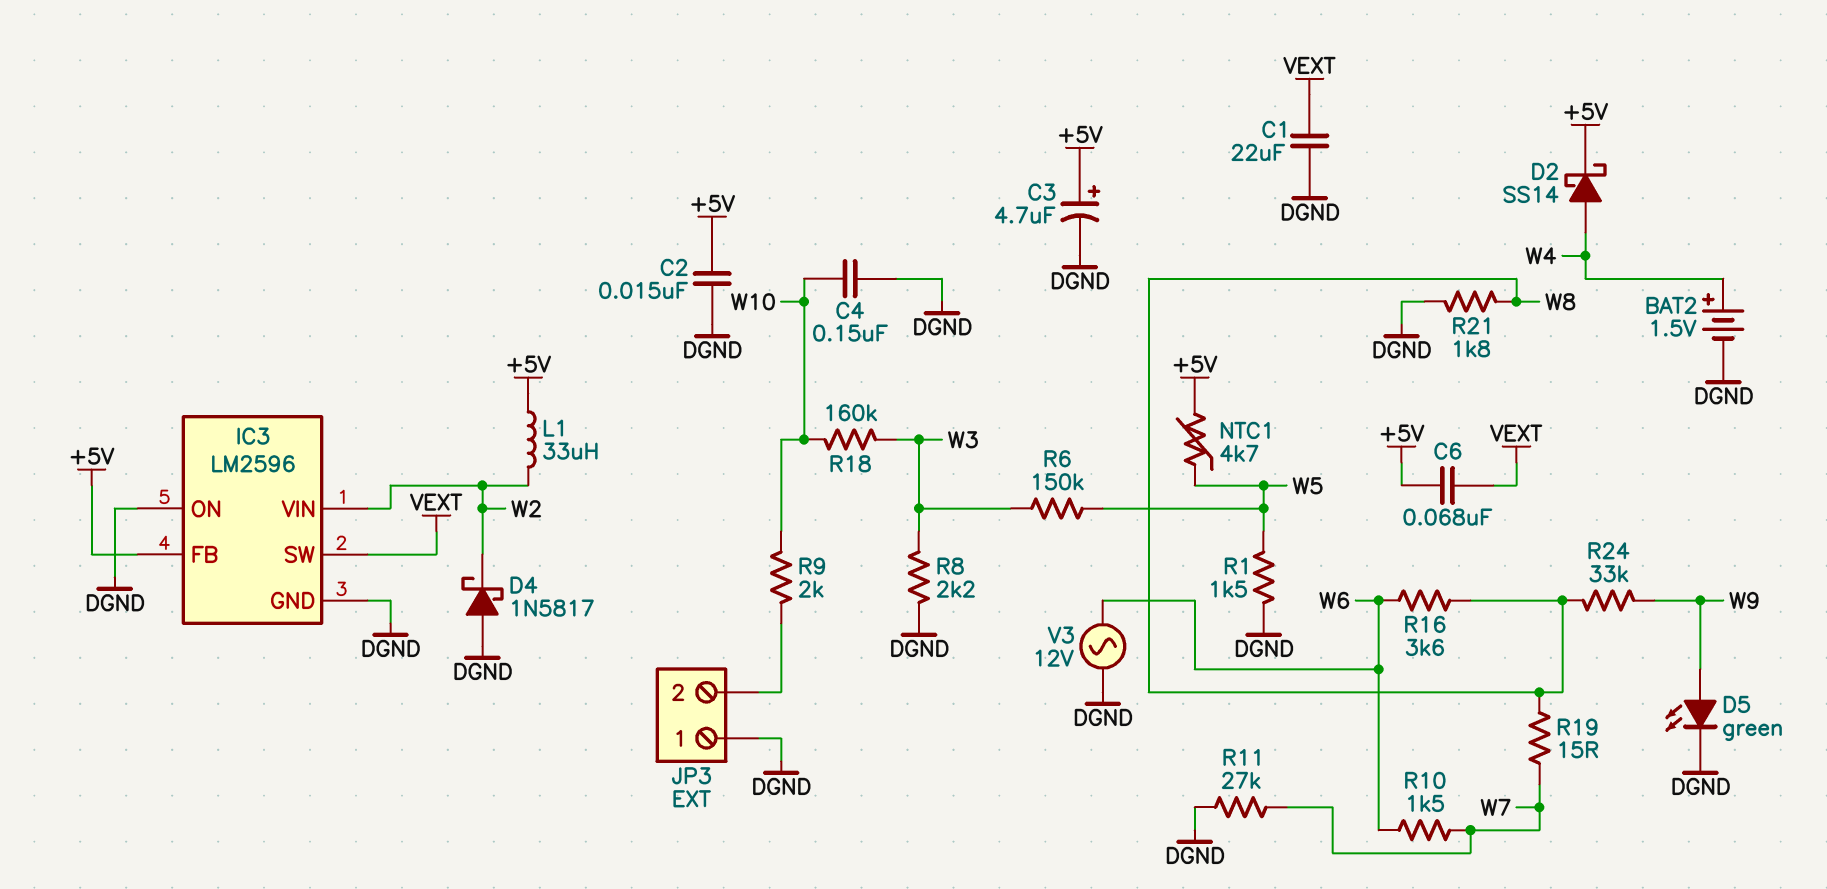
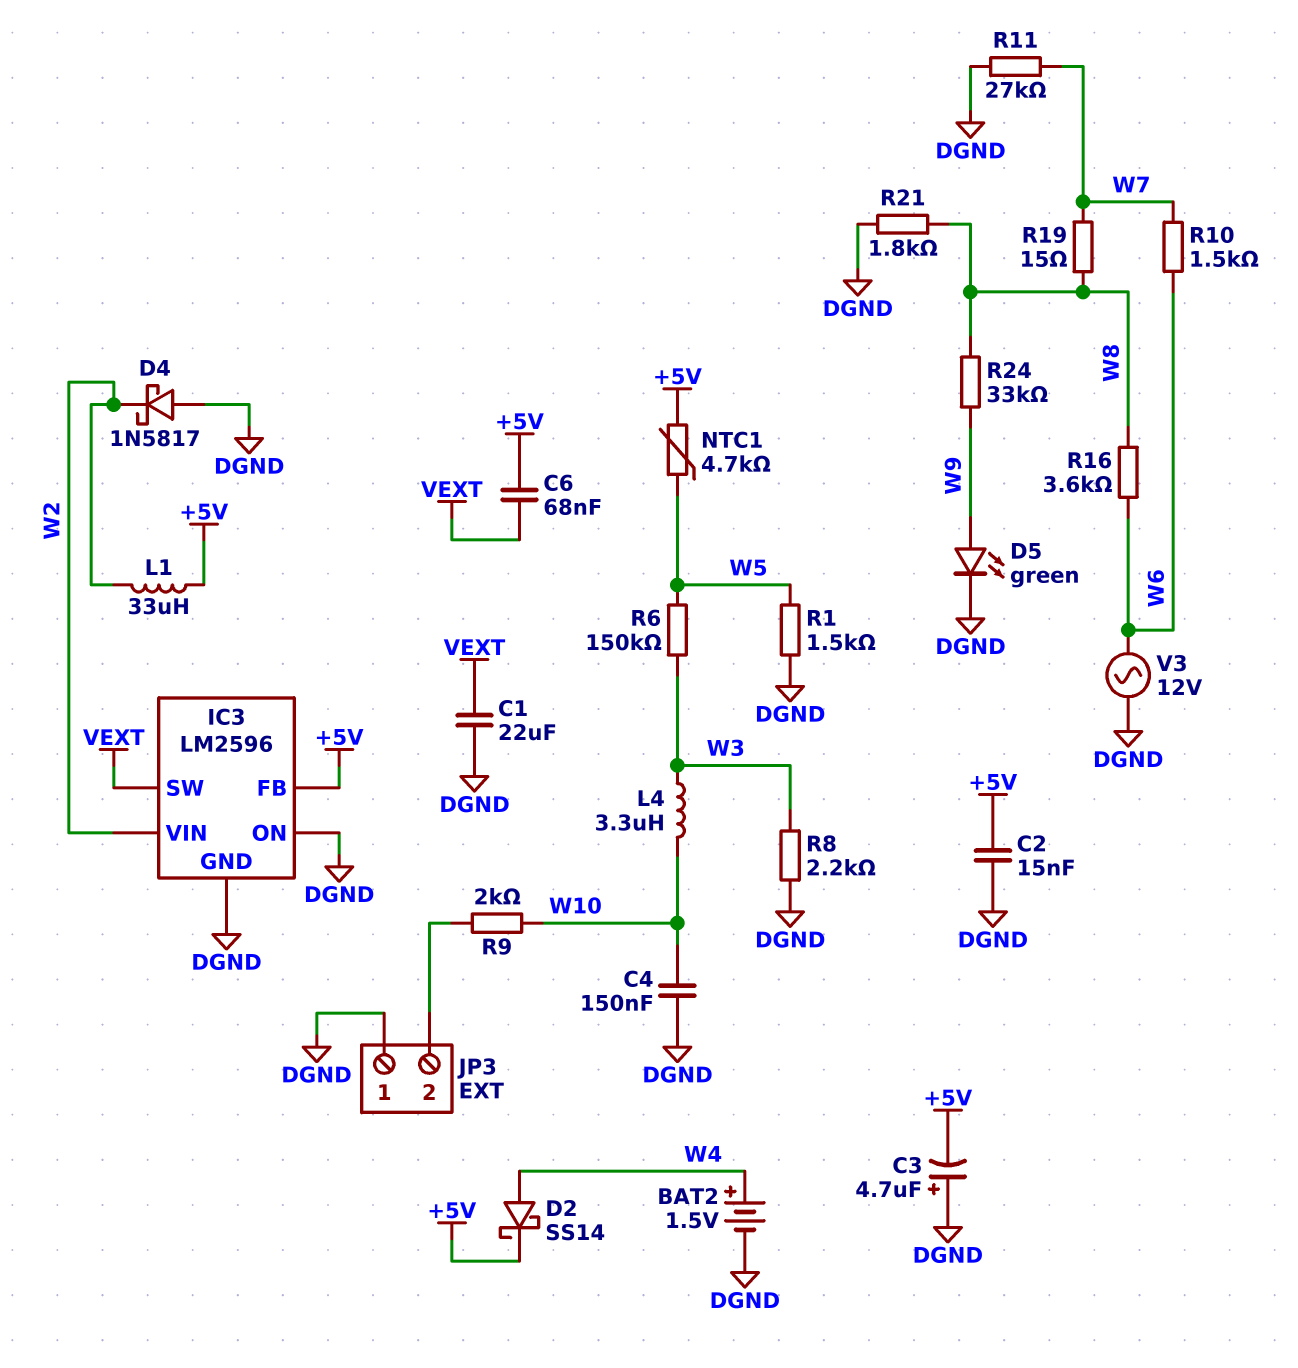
C3: 4.7uF (plus +5V, minus DGND) -> 4.7uF (plus DGND, minus +5V)
L4: none -> 3.3uH (W3, W10)
R18: 160k (W3, W10) -> none

